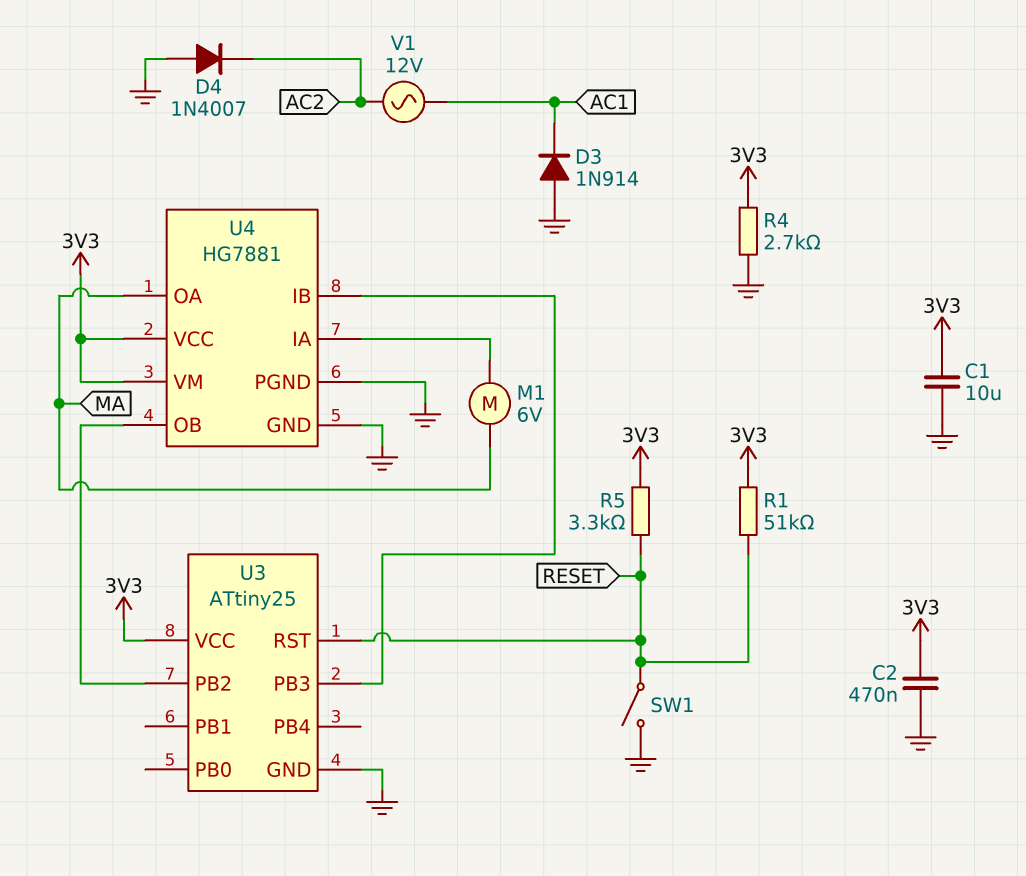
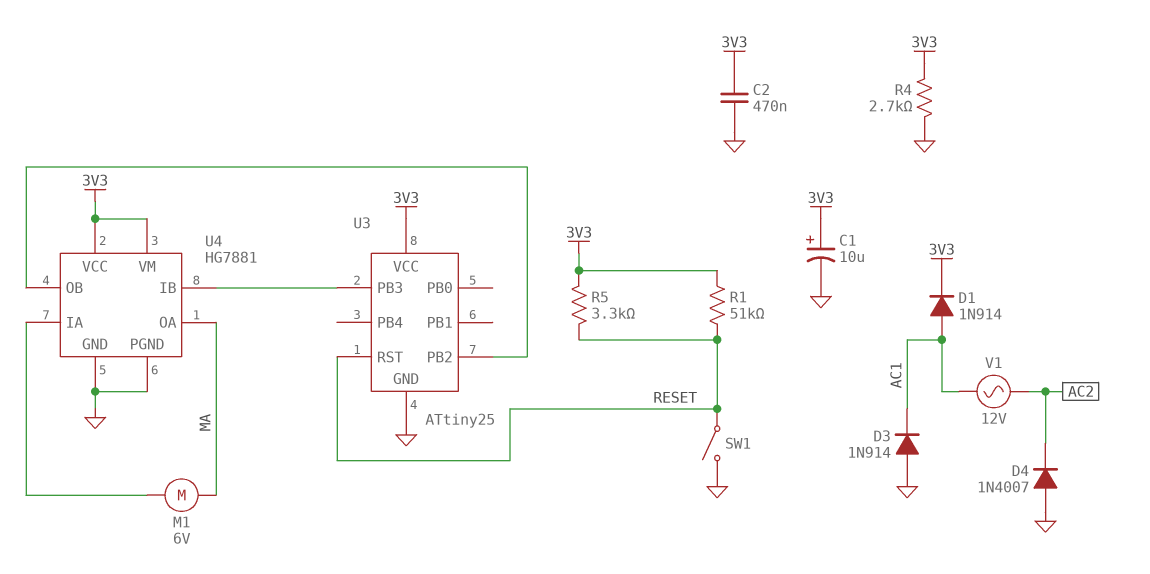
C1: 10uF (3V3, GND) -> 10uF (plus 3V3, minus GND)
D1: none -> diode 1N914 (A AC1, K 3V3)

